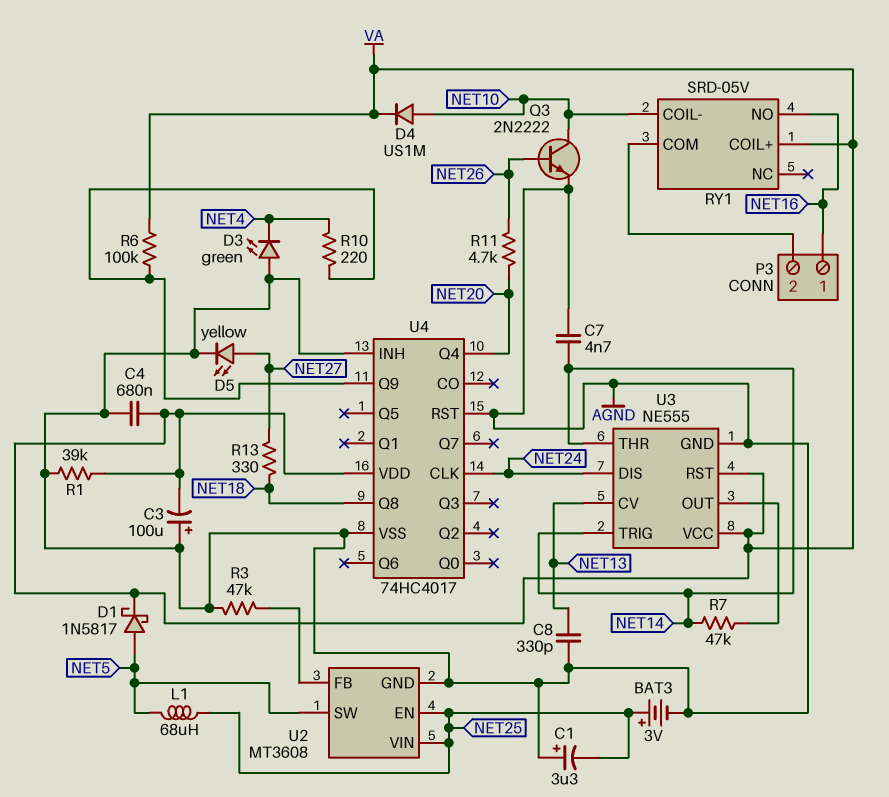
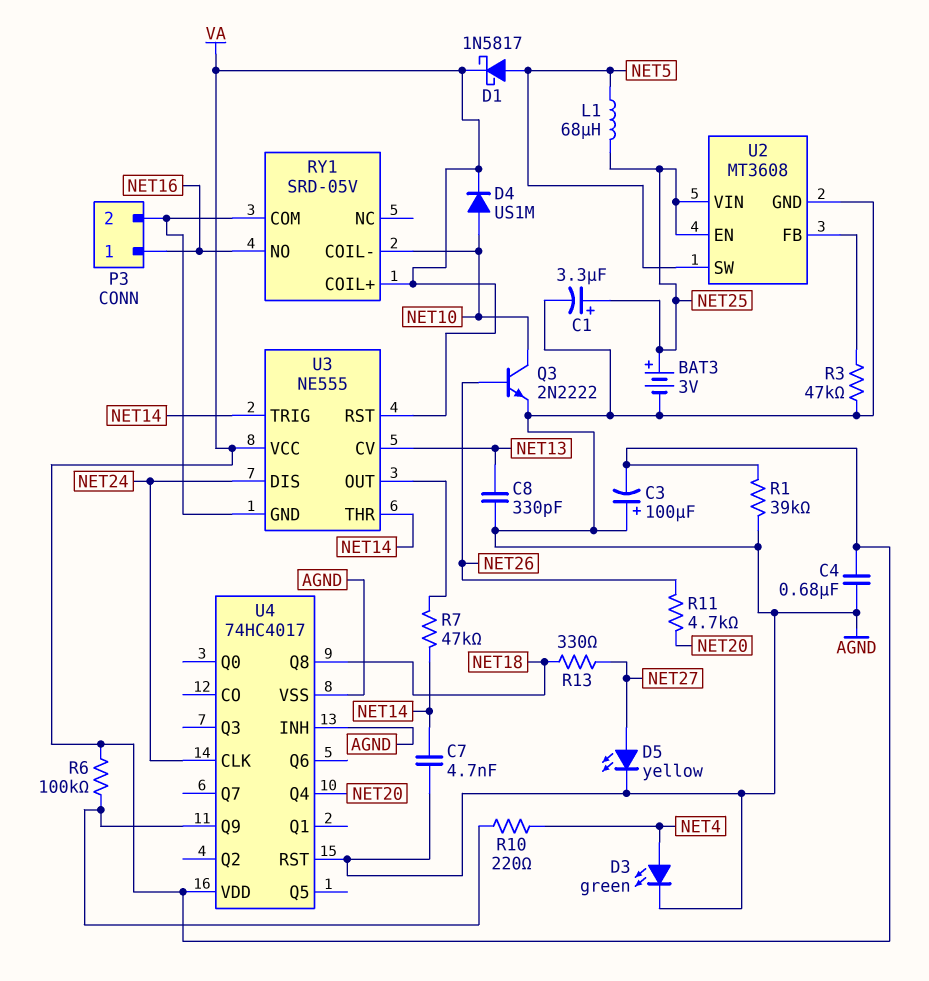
C1: 3.3uF (plus AGND, minus NET25) -> 3.3uF (plus NET25, minus AGND)
D3: LED green (A AGND, K NET4) -> LED green (A NET4, K AGND)
U3 pin GND: AGND -> P3/2

